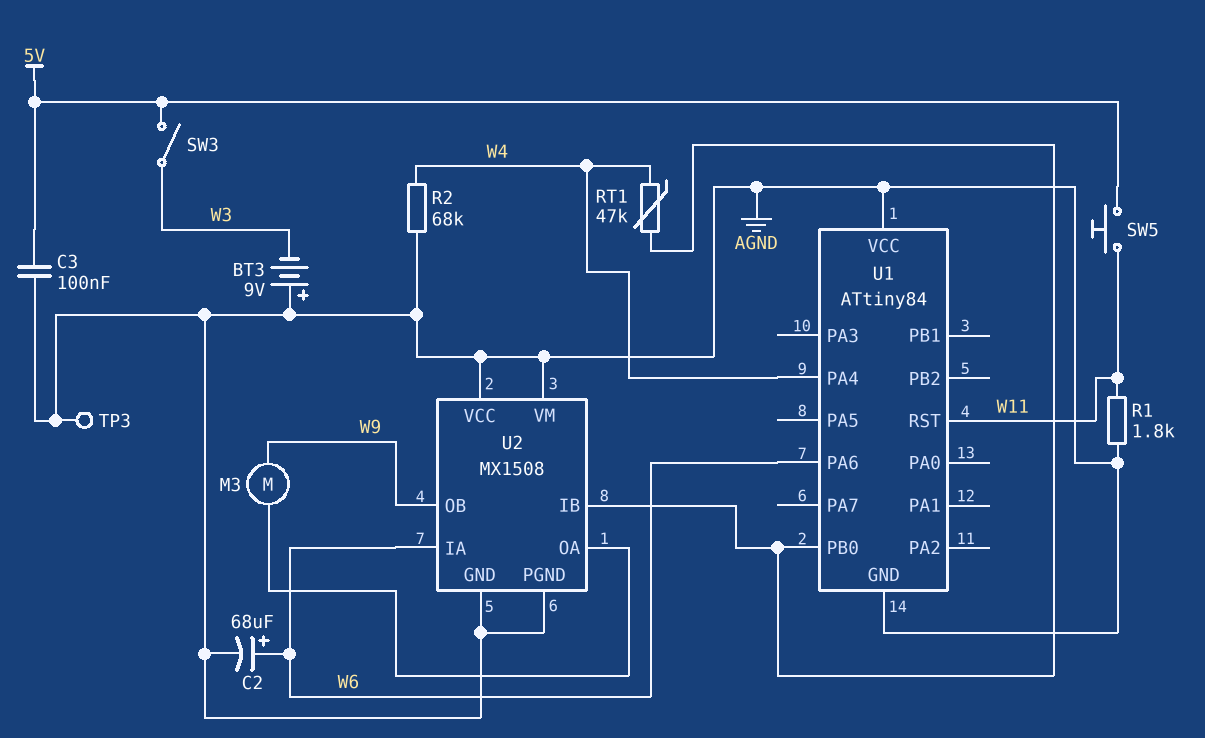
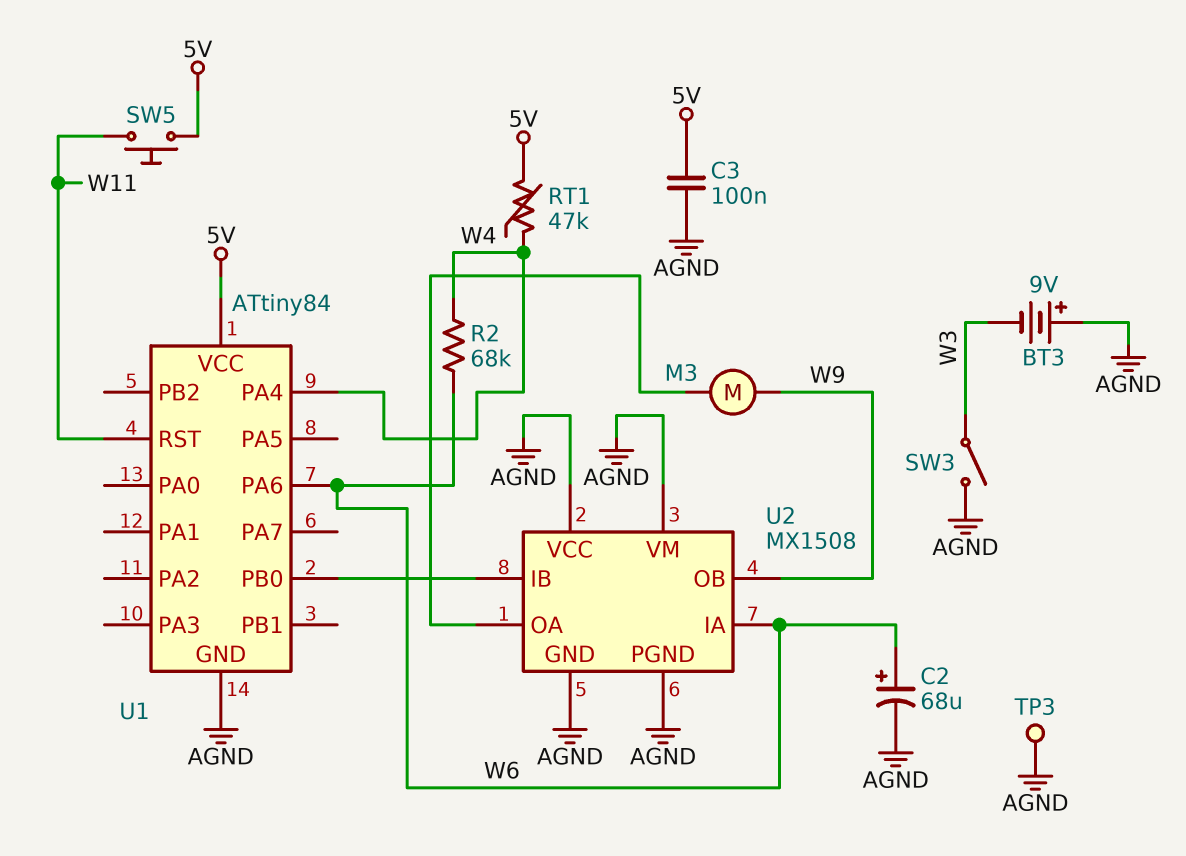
R1: 1.8k (AGND, W11) -> none
R2: 68k (AGND, W4) -> 68k (W4, W6)
RT1: 47k (U1/PB0, W4) -> 47k (5V, W4)
SW3: switch (5V, W3) -> switch (AGND, W3)
U1 pin VCC: AGND -> 5V

